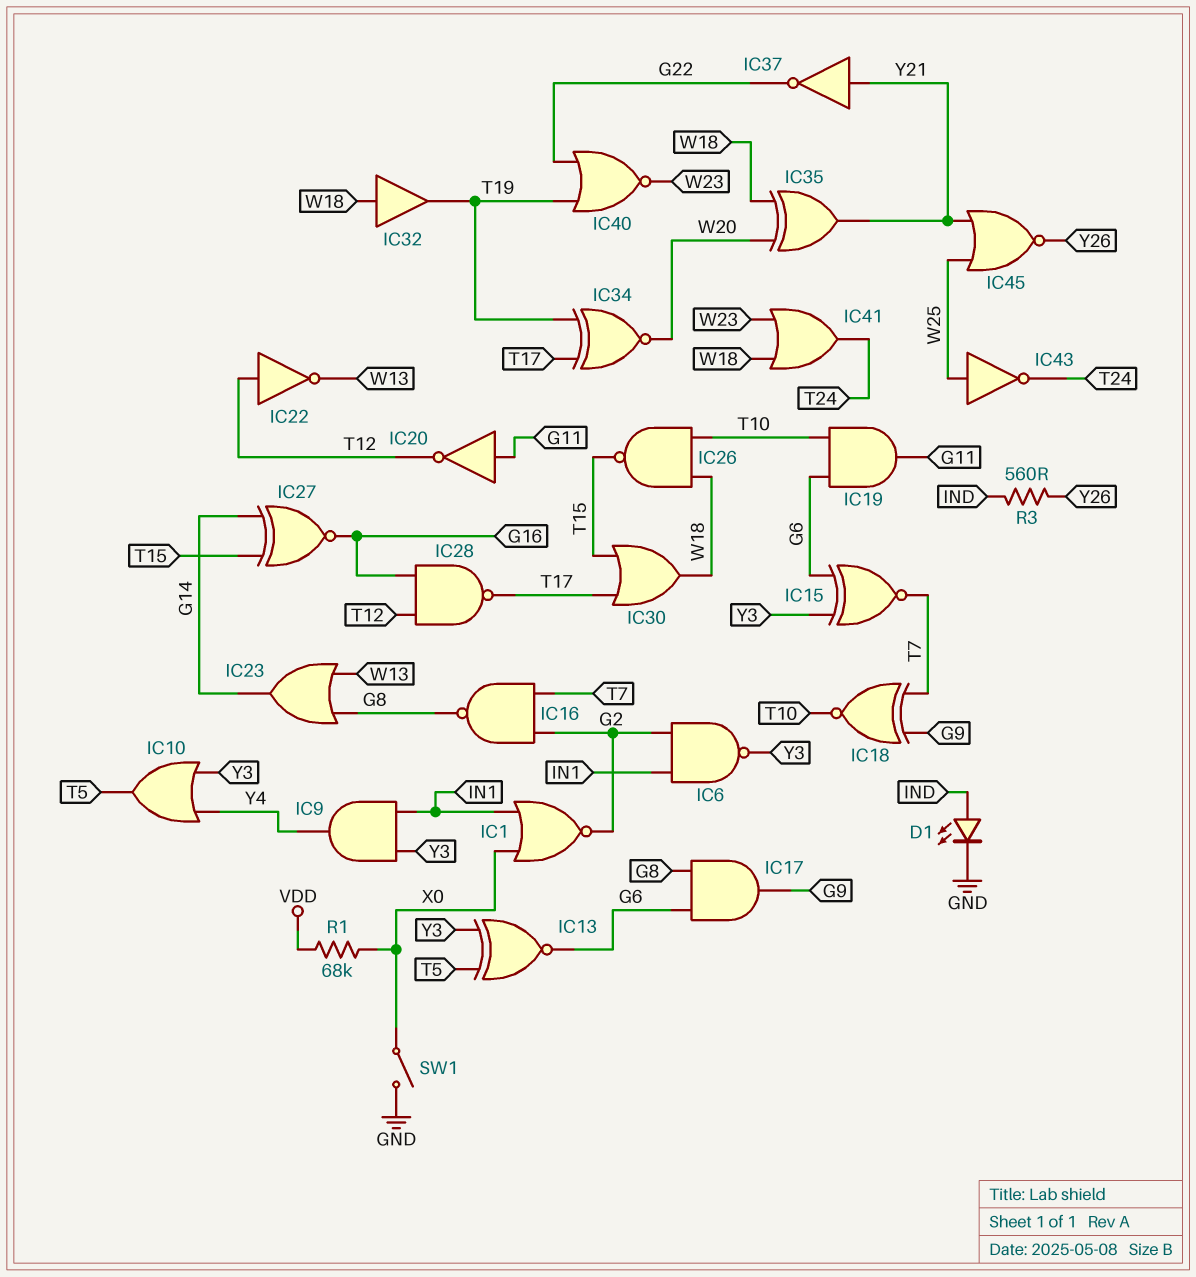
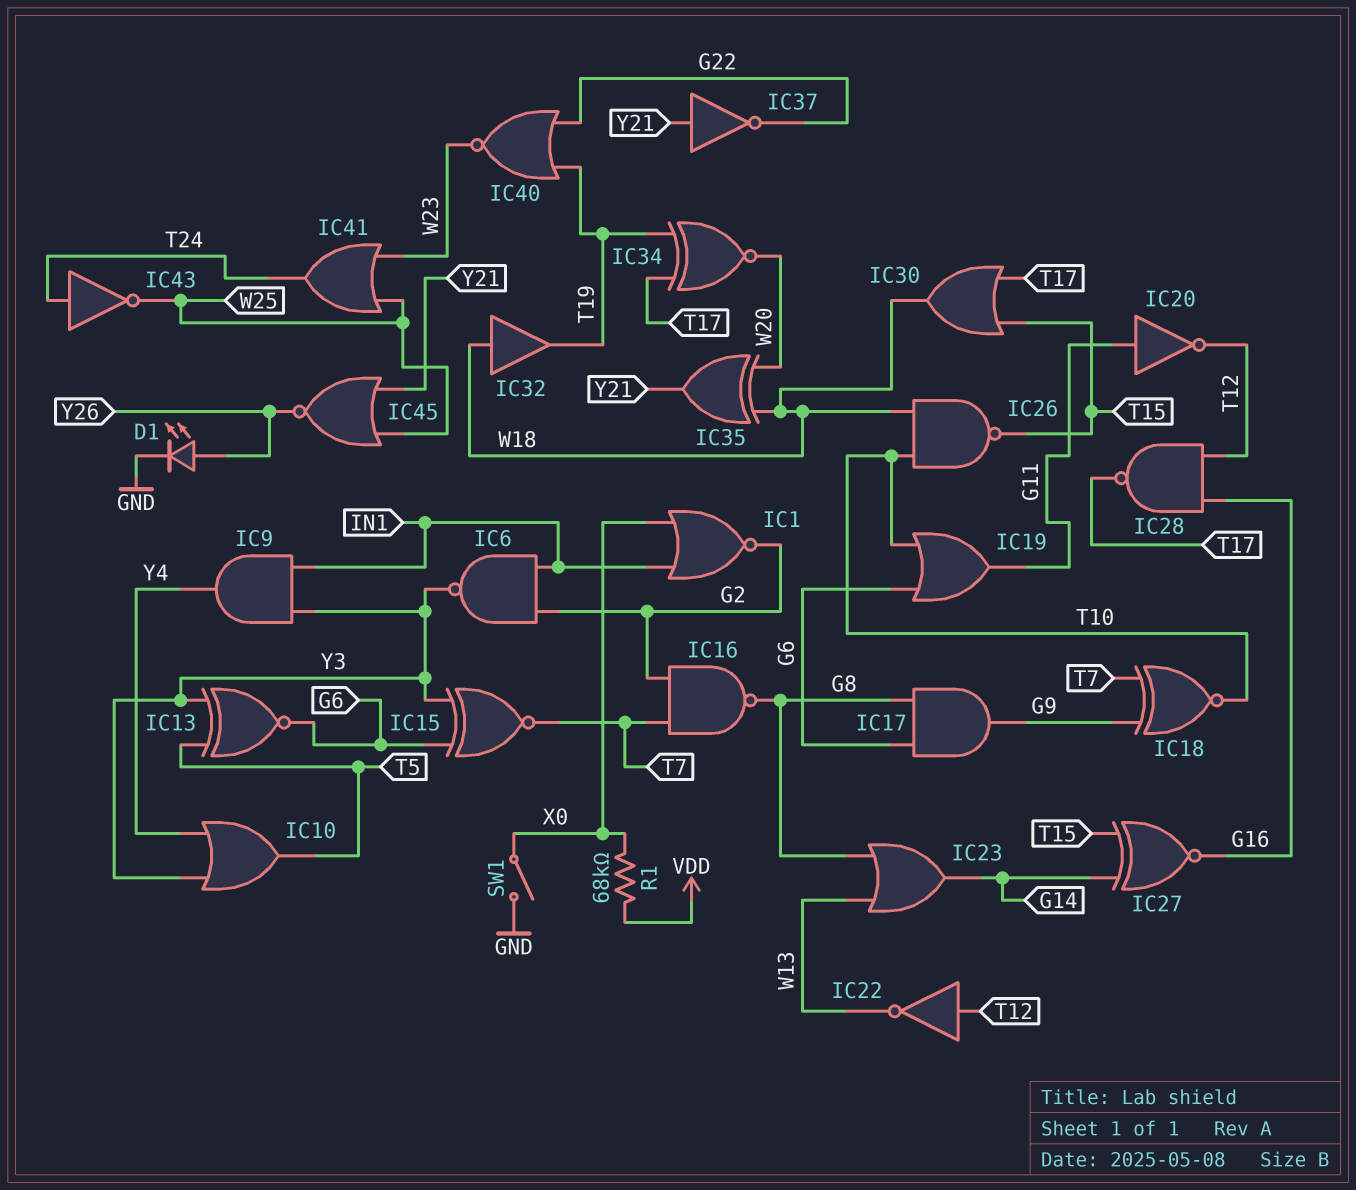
D1: LED (A IND, K GND) -> LED (A Y26, K GND)
IC19: AND (in G6, in T10, out G11) -> OR (in G6, in T10, out G11)
IC41: OR (in W18, in W23, out T24) -> OR (in W23, in W25, out T24)
IC43: NOT (in W25, out T24) -> NOT (in T24, out W25)
R3: 560 (IND, Y26) -> none

